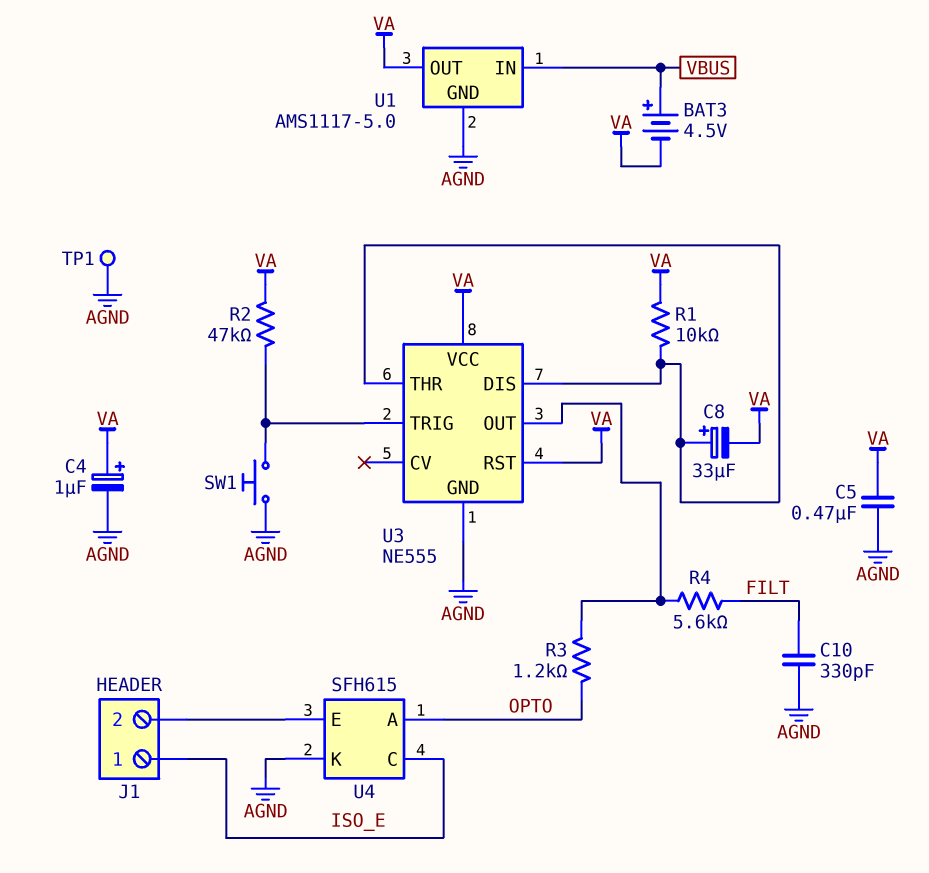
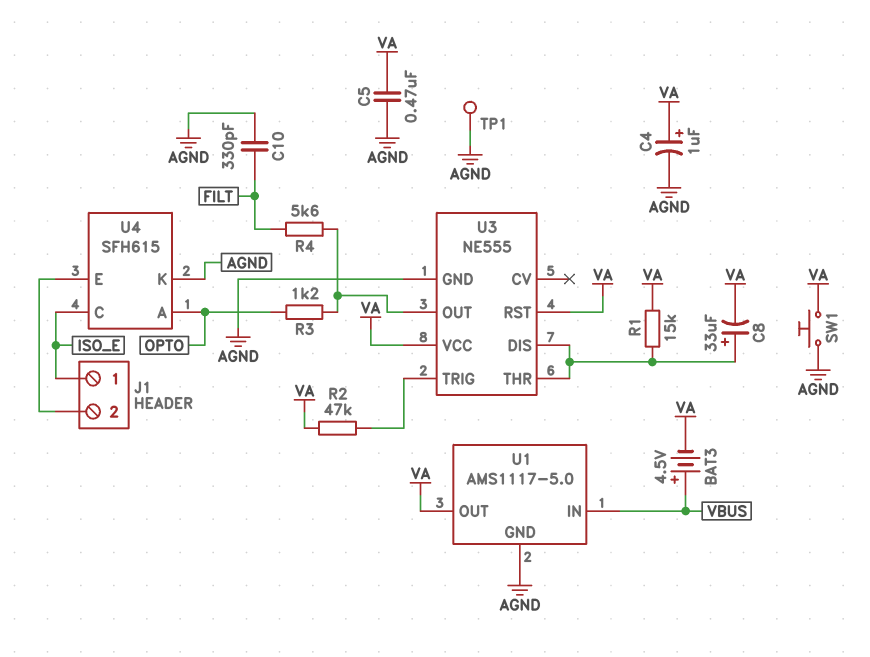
R1: 10k (U3/DIS, VA) -> 15k (U3/DIS, VA)
SW1: button (AGND, U3/TRIG) -> button (AGND, VA)

